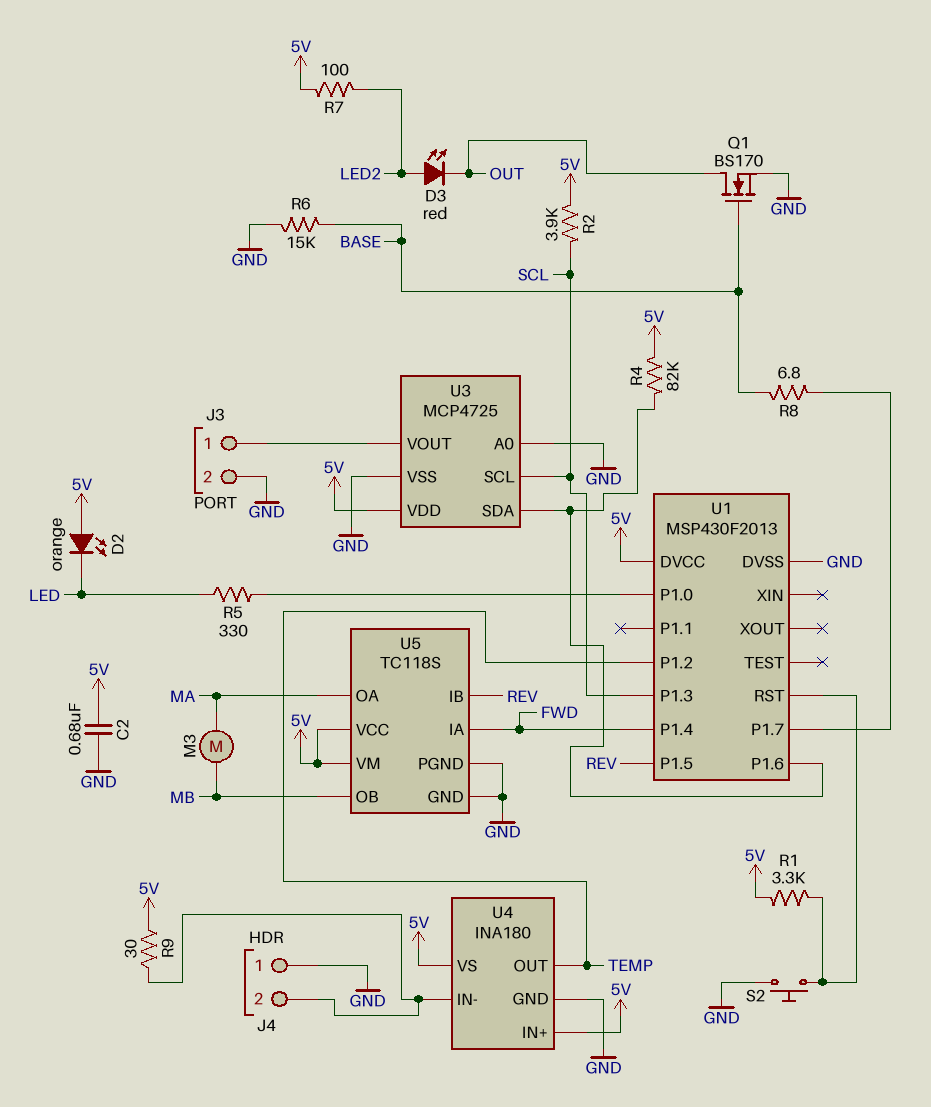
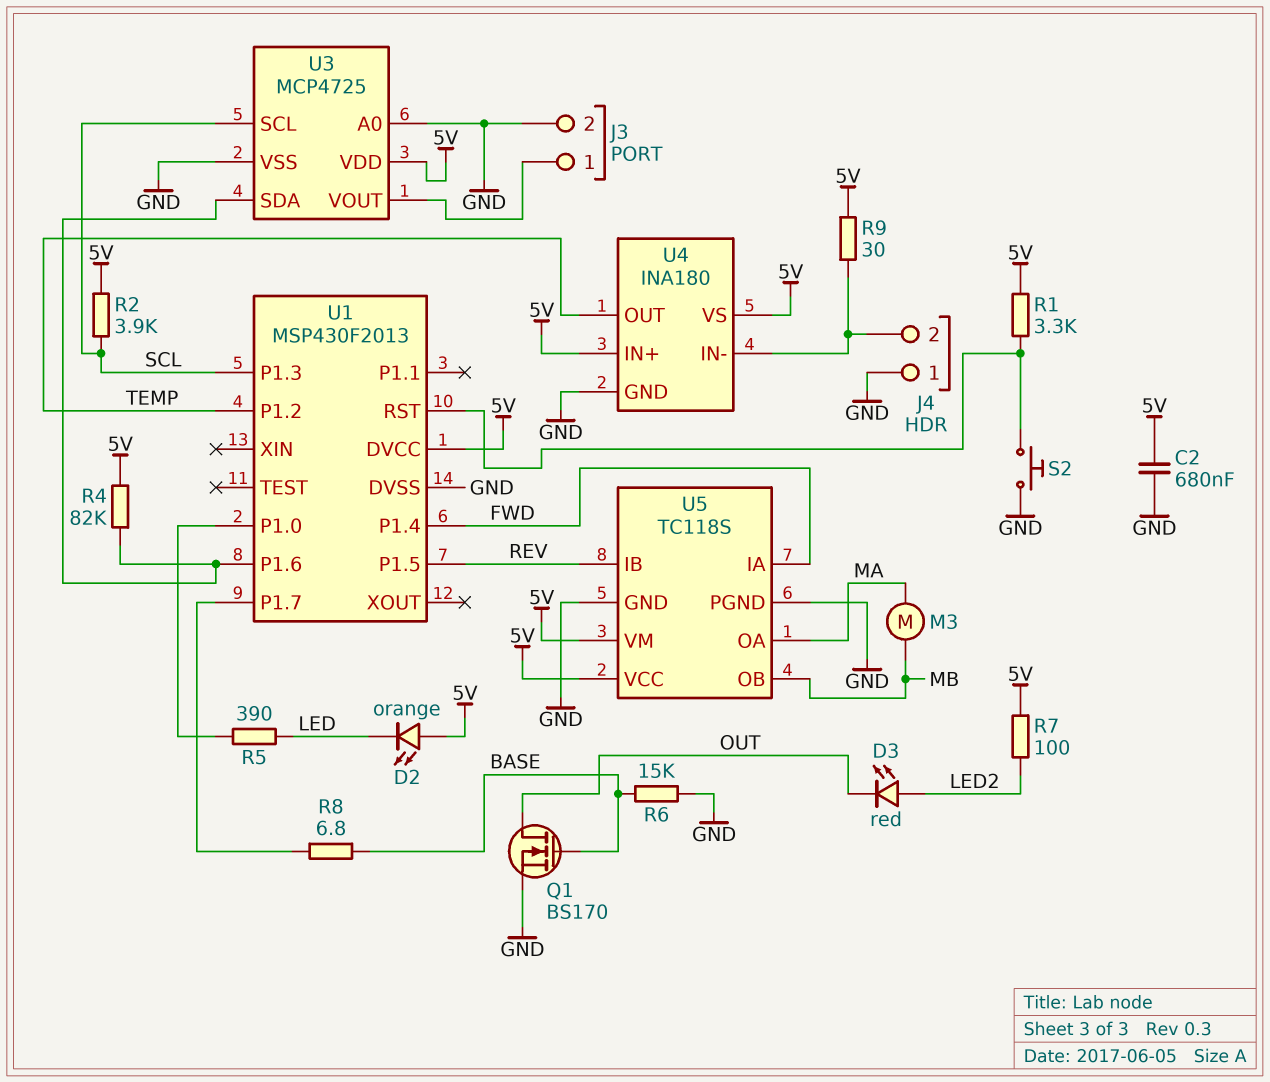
R5: 330 (LED, U1/P1.0) -> 390 (LED, U1/P1.0)

